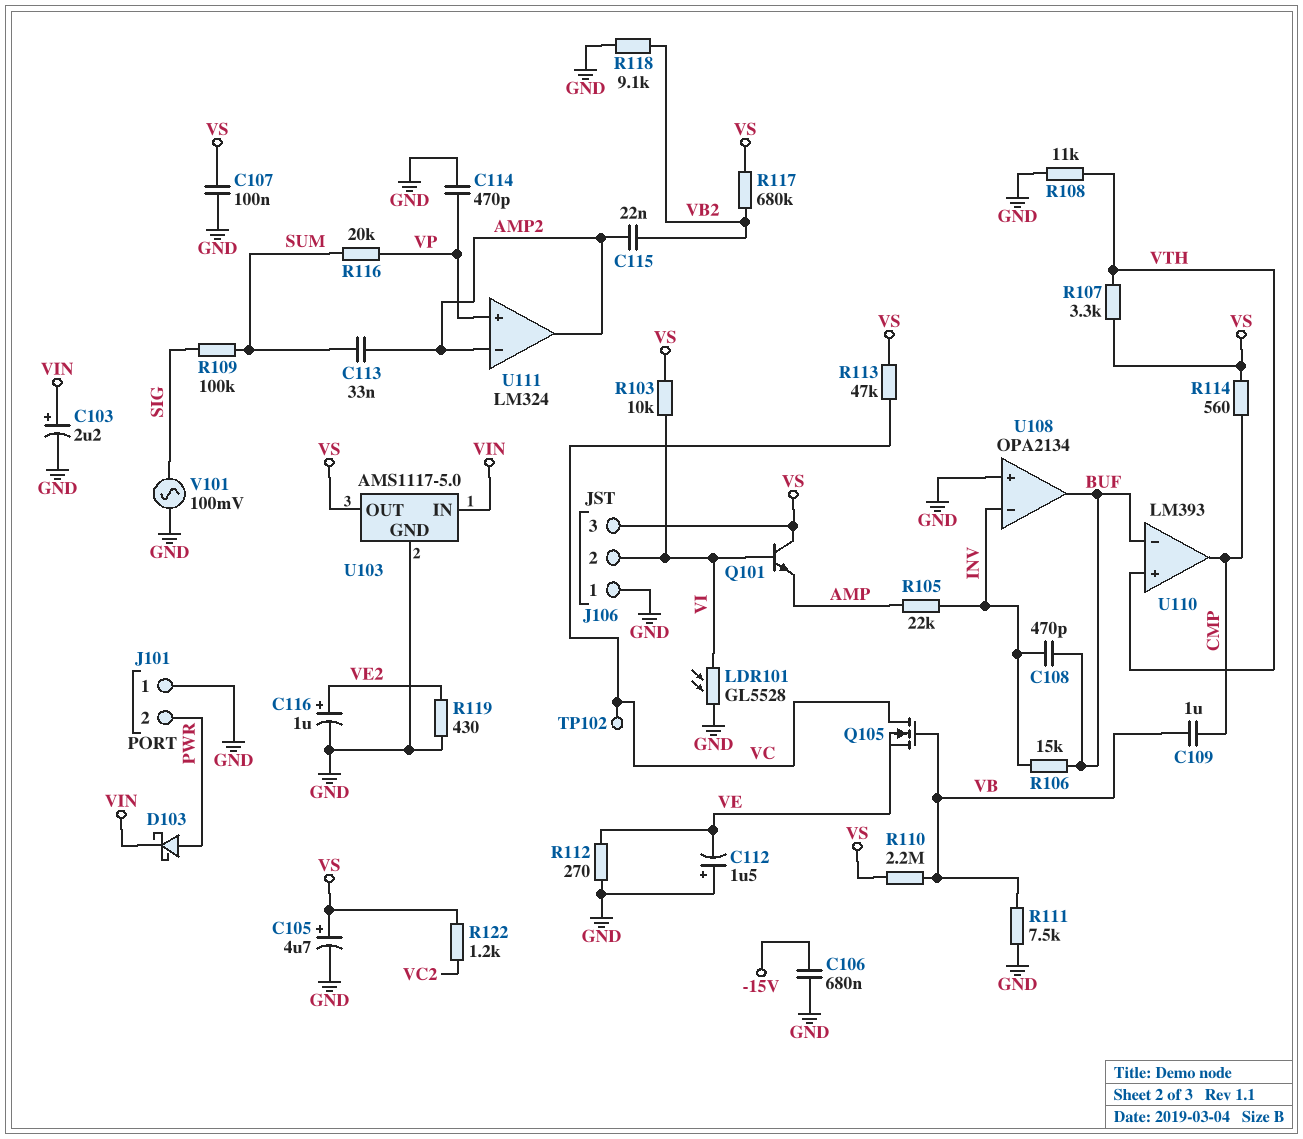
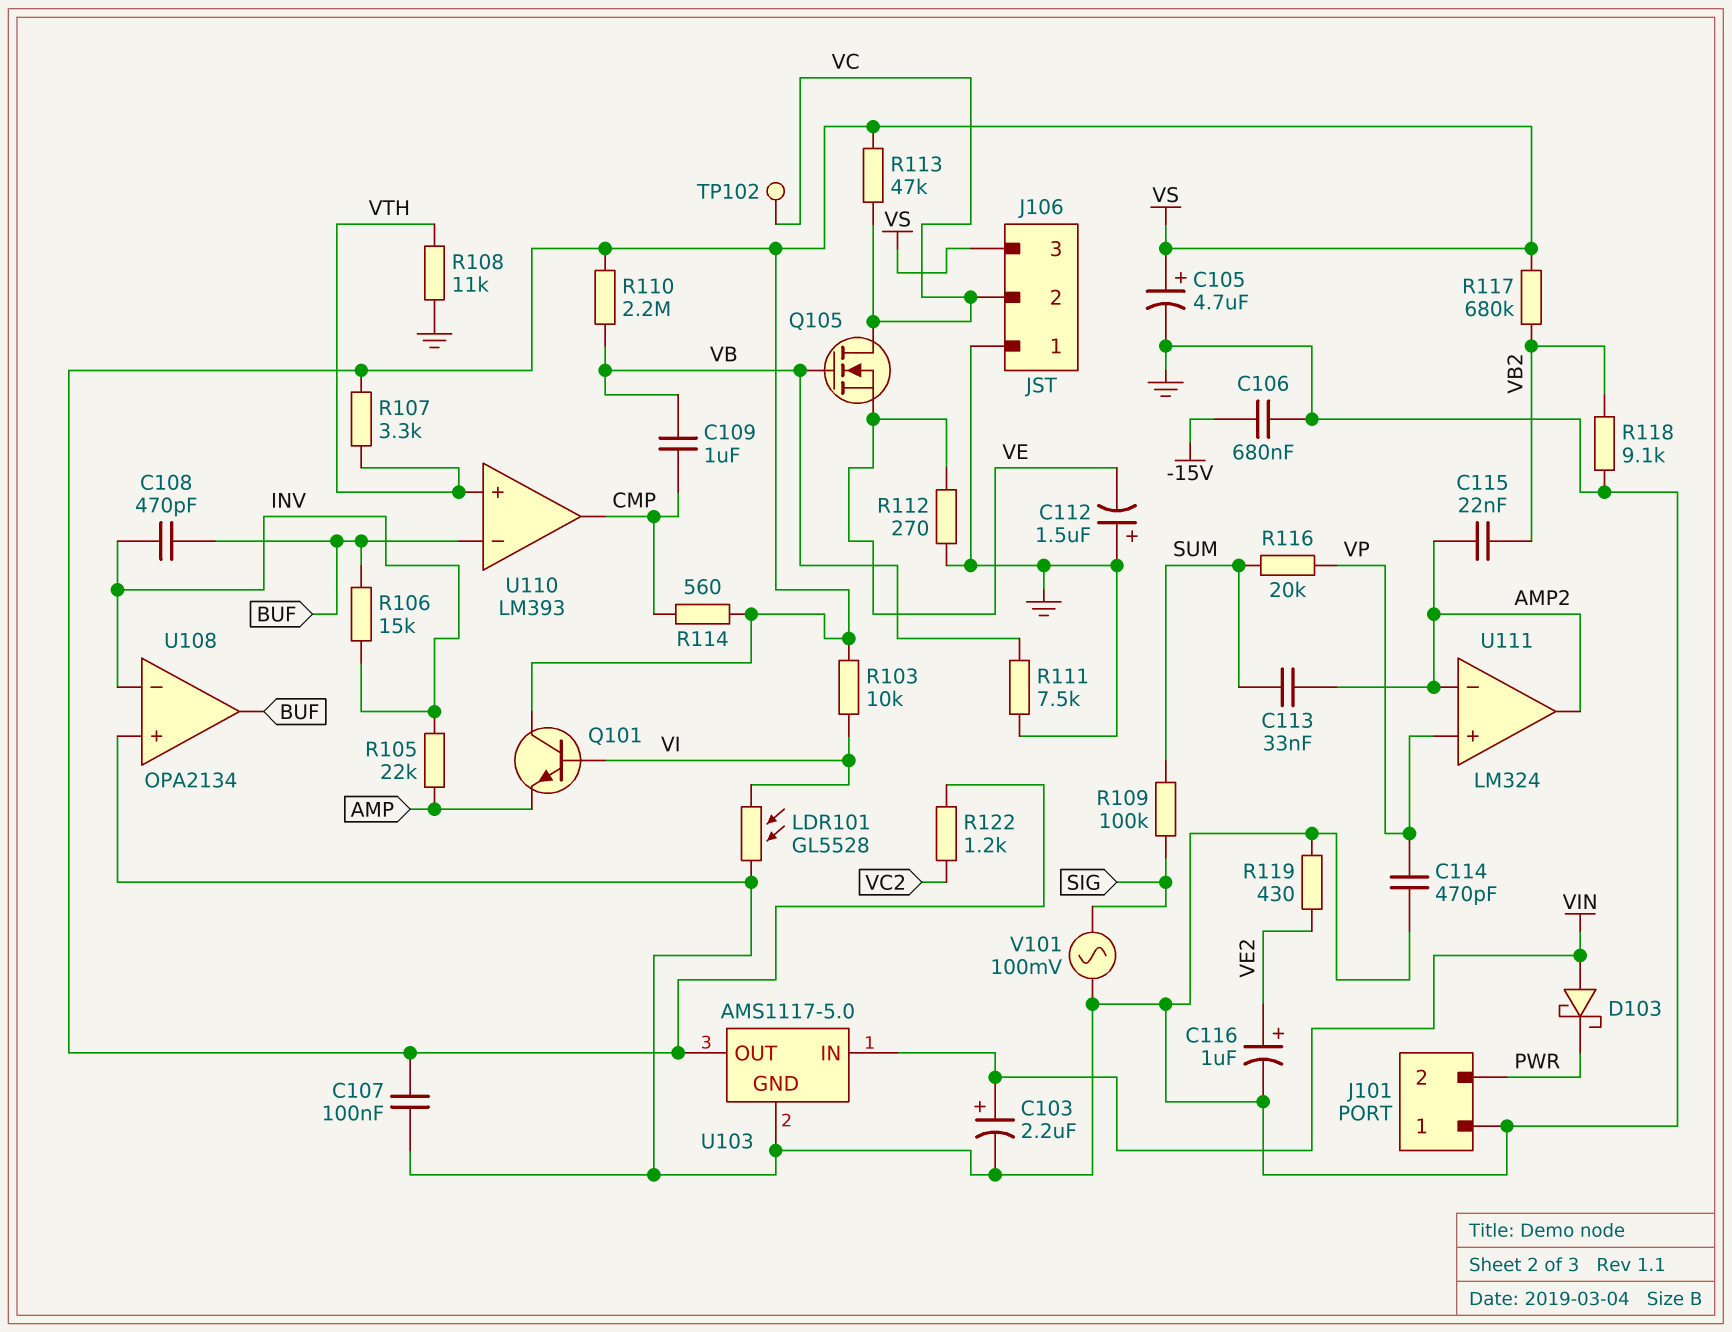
D103: schottky (A PWR, K VIN) -> schottky (A VIN, K PWR)
J106 pin 2: VI -> VC

